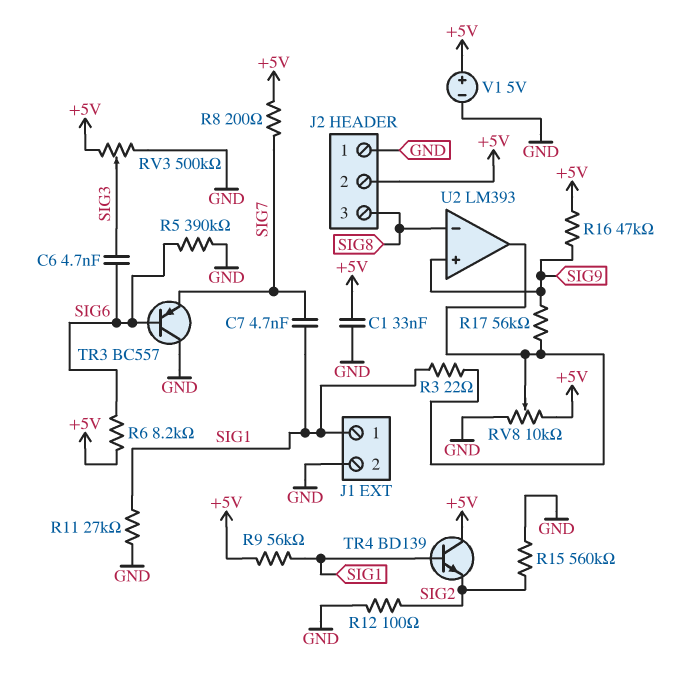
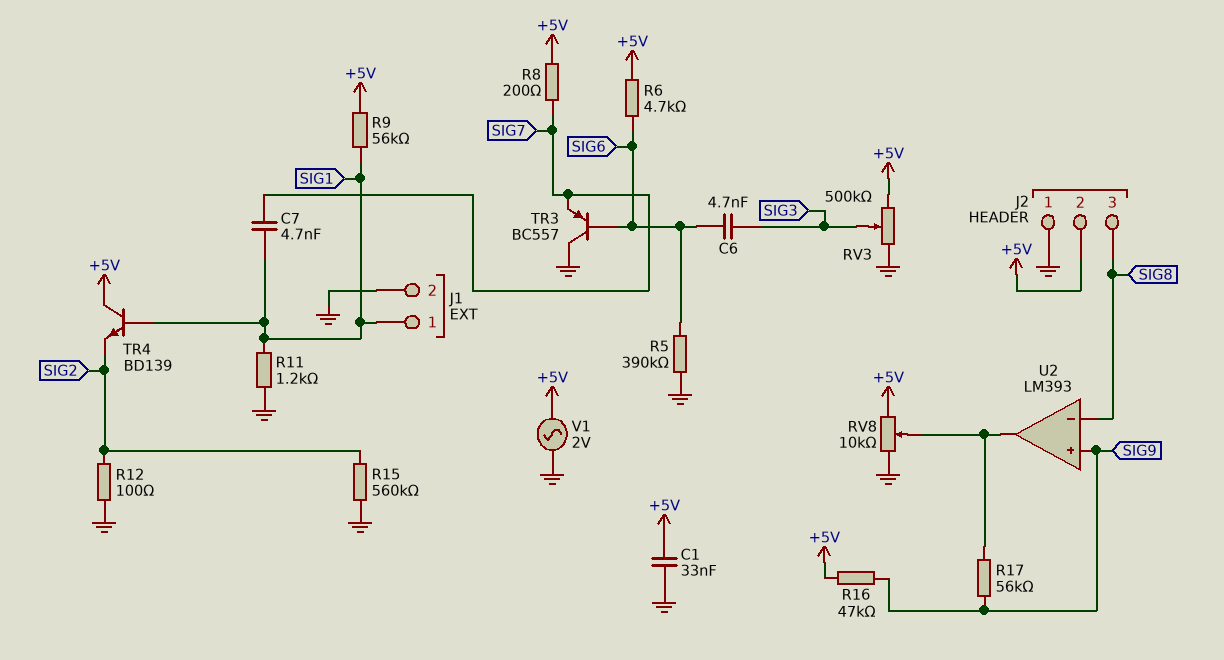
R3: 22 (SIG1, U2/out) -> none
R6: 8.2k (+5V, SIG6) -> 4.7k (+5V, SIG6)
R11: 27k (GND, SIG1) -> 1.2k (GND, SIG1)
V1: 5V (plus +5V, minus GND) -> AC 2V (+5V, GND)

